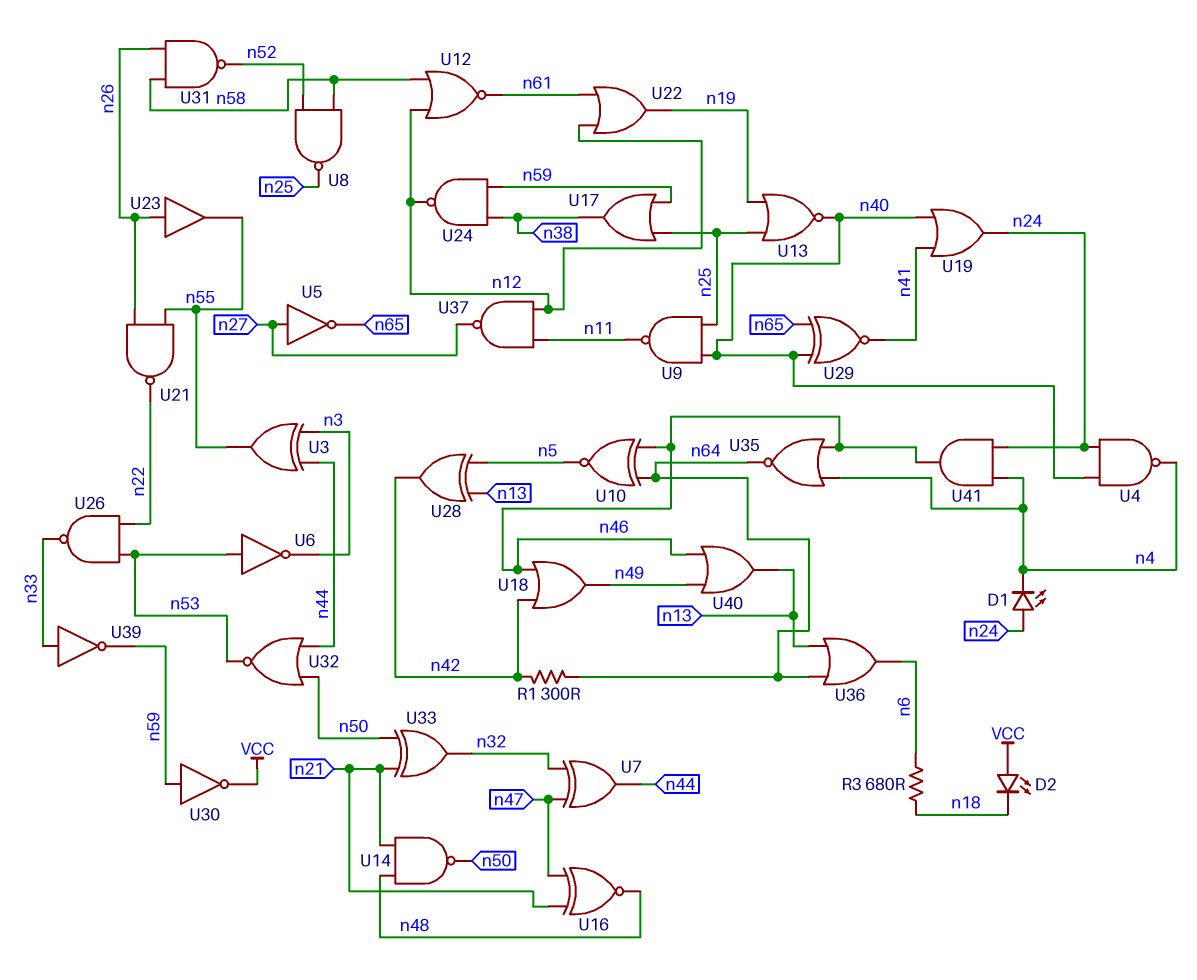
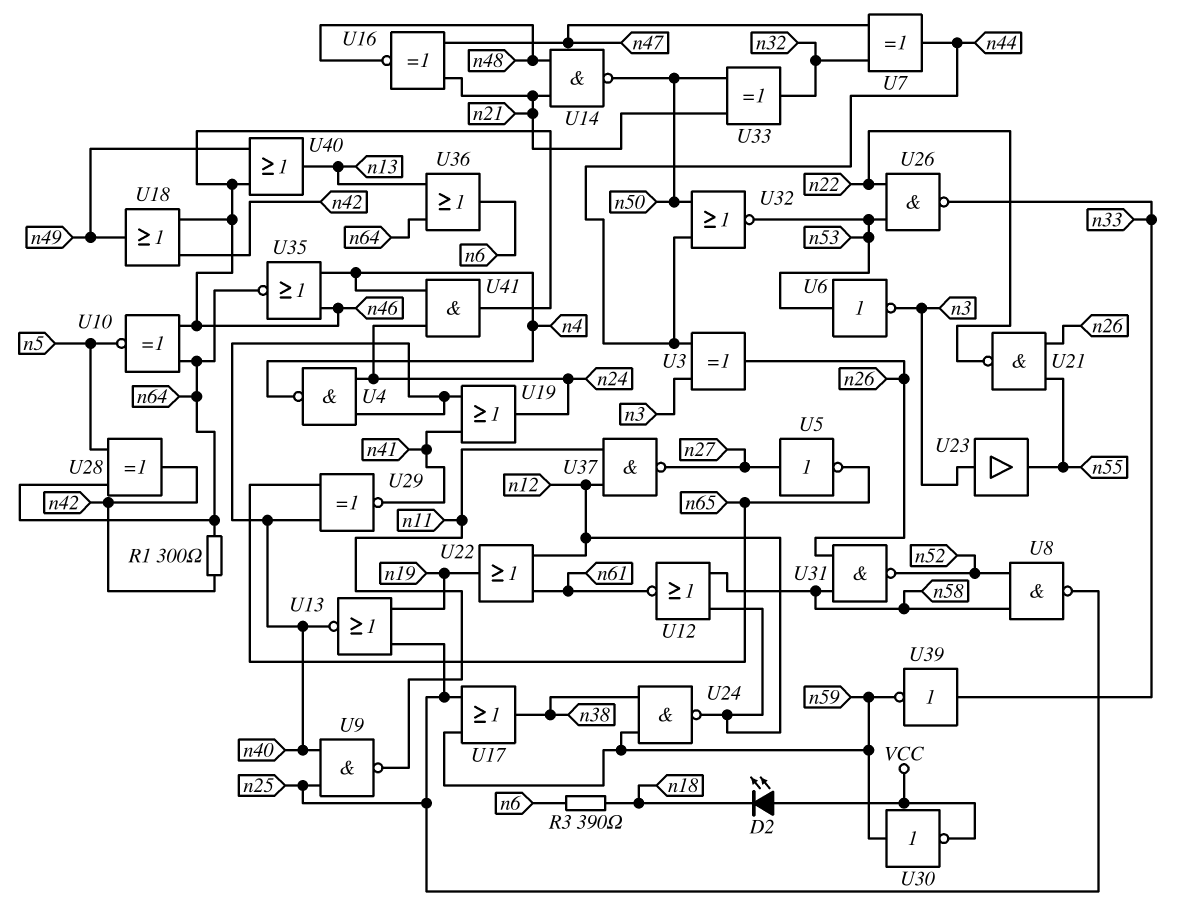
D1: LED (A n24, K n4) -> none
R3: 680 (n6, n18) -> 390 (n6, n18)
U3: XOR (in n3, in n44, out n55) -> XOR (in n3, in n44, out n26)
U23: buffer (in n26, out n55) -> buffer (in n3, out n55)
U28: XOR (in n5, in n13, out n42) -> XOR (in n5, in n64, out n42)

